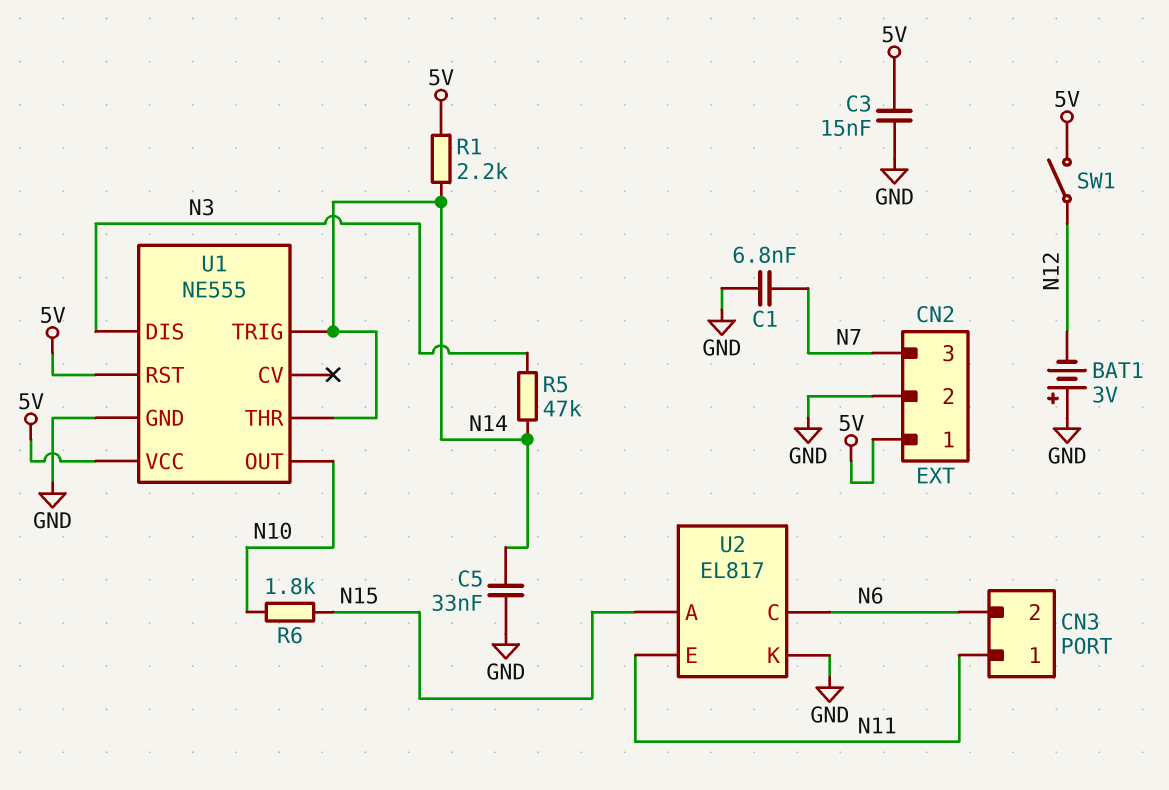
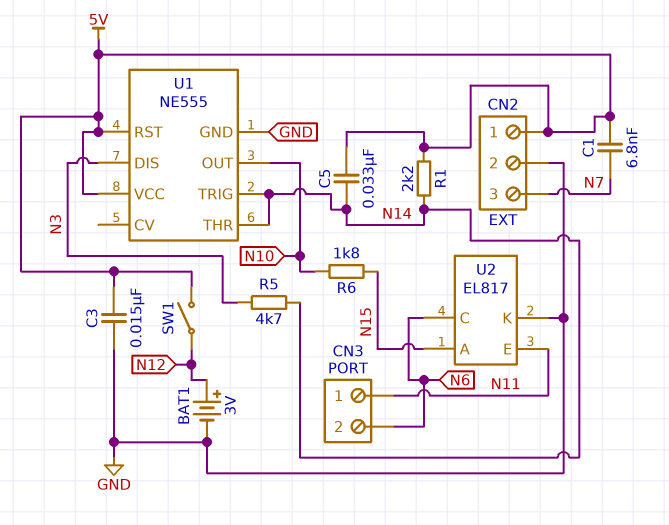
BAT1: 3V (plus GND, minus N12) -> 3V (plus N12, minus GND)
C1: 6.8nF (GND, N7) -> 6.8nF (5V, N7)
C5: 33nF (GND, N14) -> 33nF (5V, N14)
R5: 47k (N3, N14) -> 4.7k (N3, N14)

